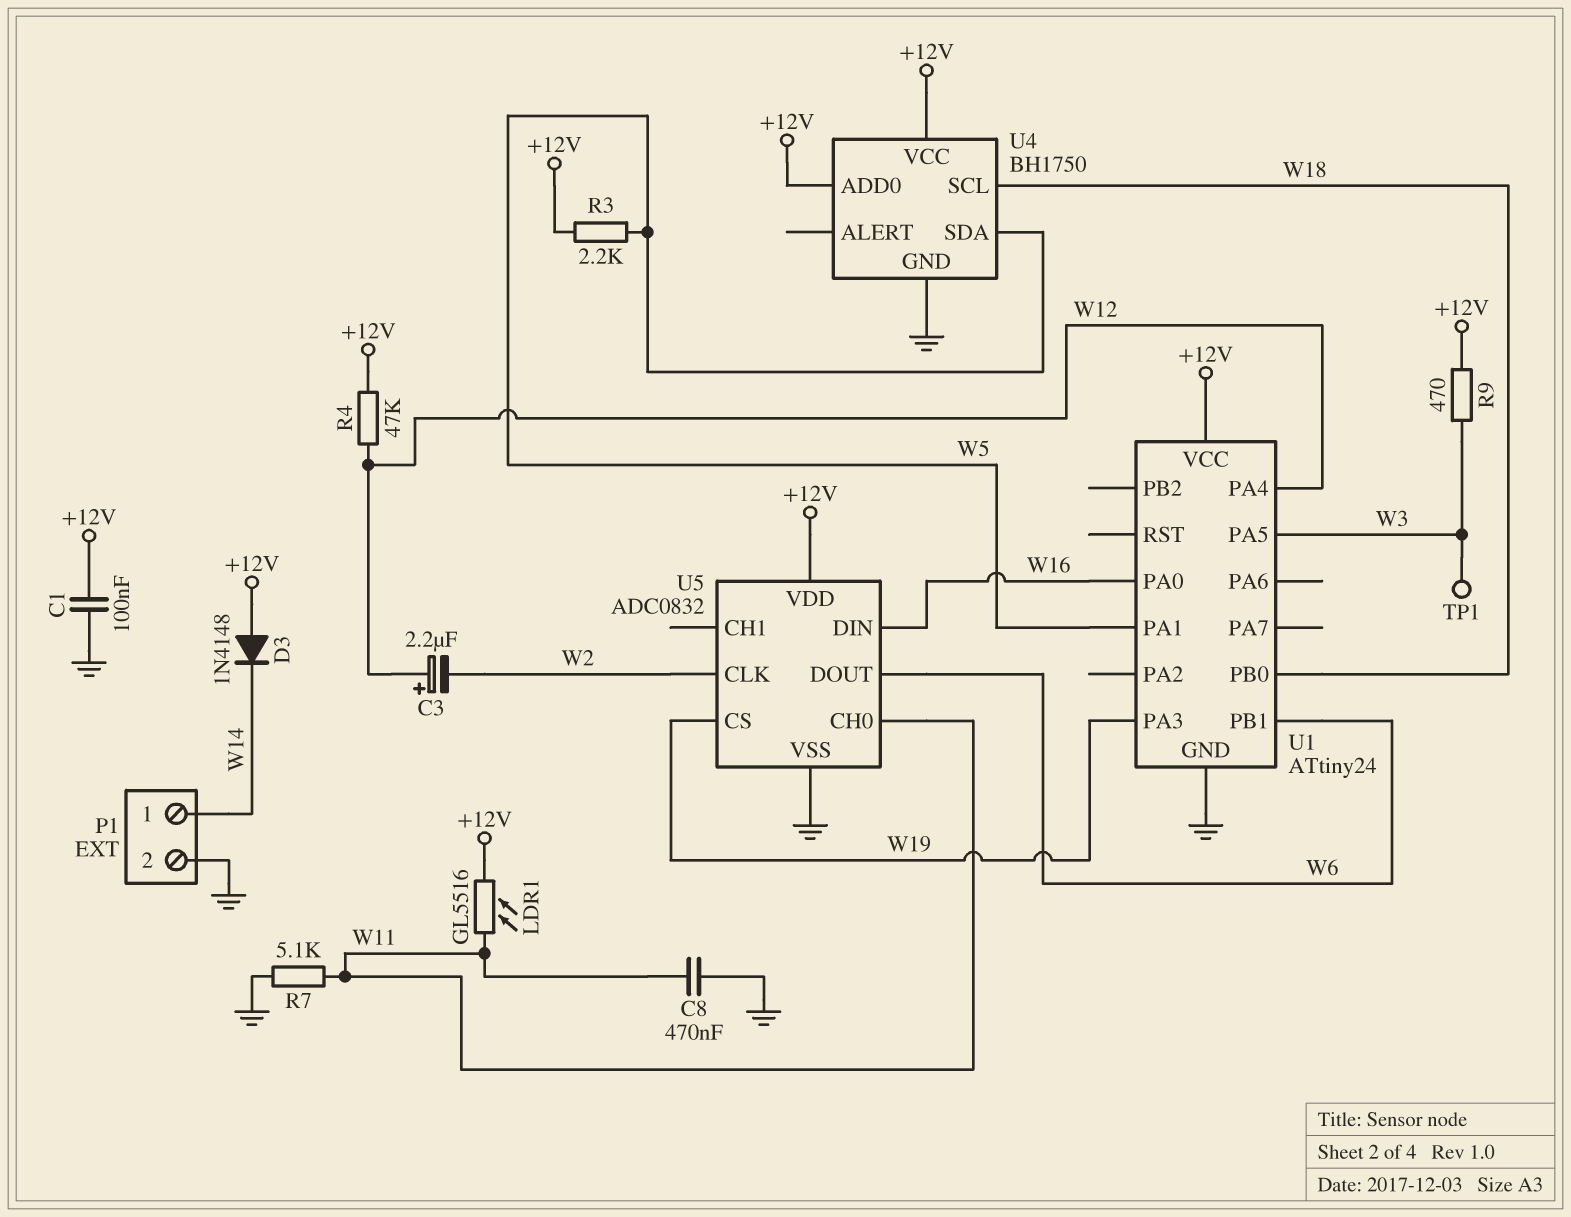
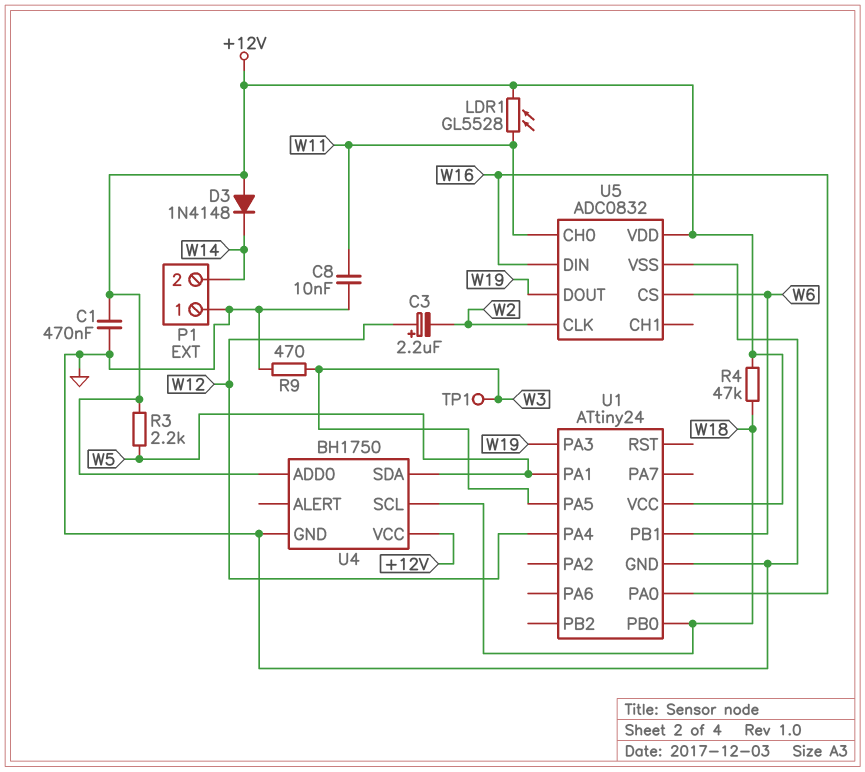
C1: 100nF (+12V, GND) -> 470nF (+12V, GND)
C8: 470nF (GND, W11) -> 10nF (GND, W11)
LDR1: GL5516 (+12V, W11) -> GL5528 (+12V, W11)
P1 pin 1: W14 -> GND
P1 pin 2: GND -> W14
R4: 47k (+12V, W12) -> 47k (+12V, W18)
R7: 5.1k (GND, W11) -> none
R9: 470 (+12V, W3) -> 470 (GND, W3)
U5 pin CS: W19 -> W6
U5 pin DOUT: W6 -> W19

